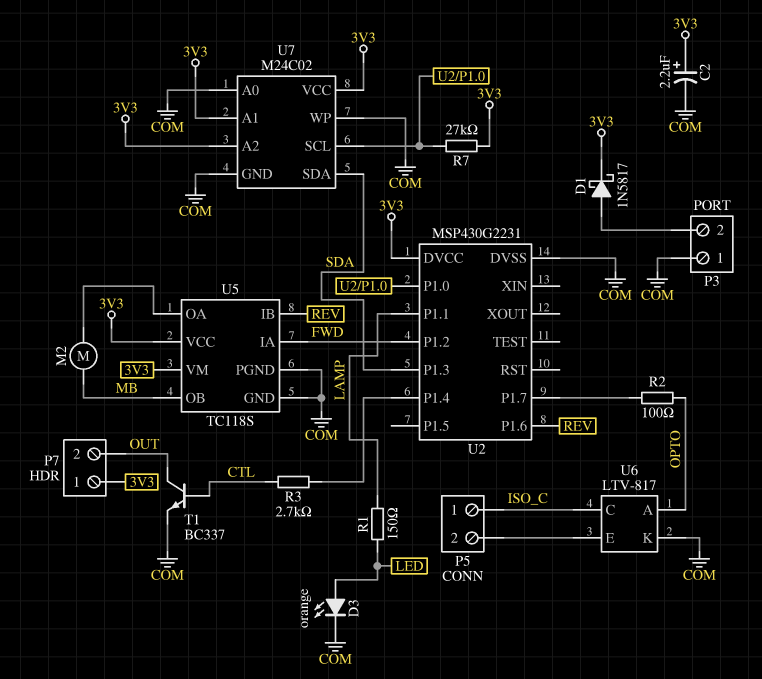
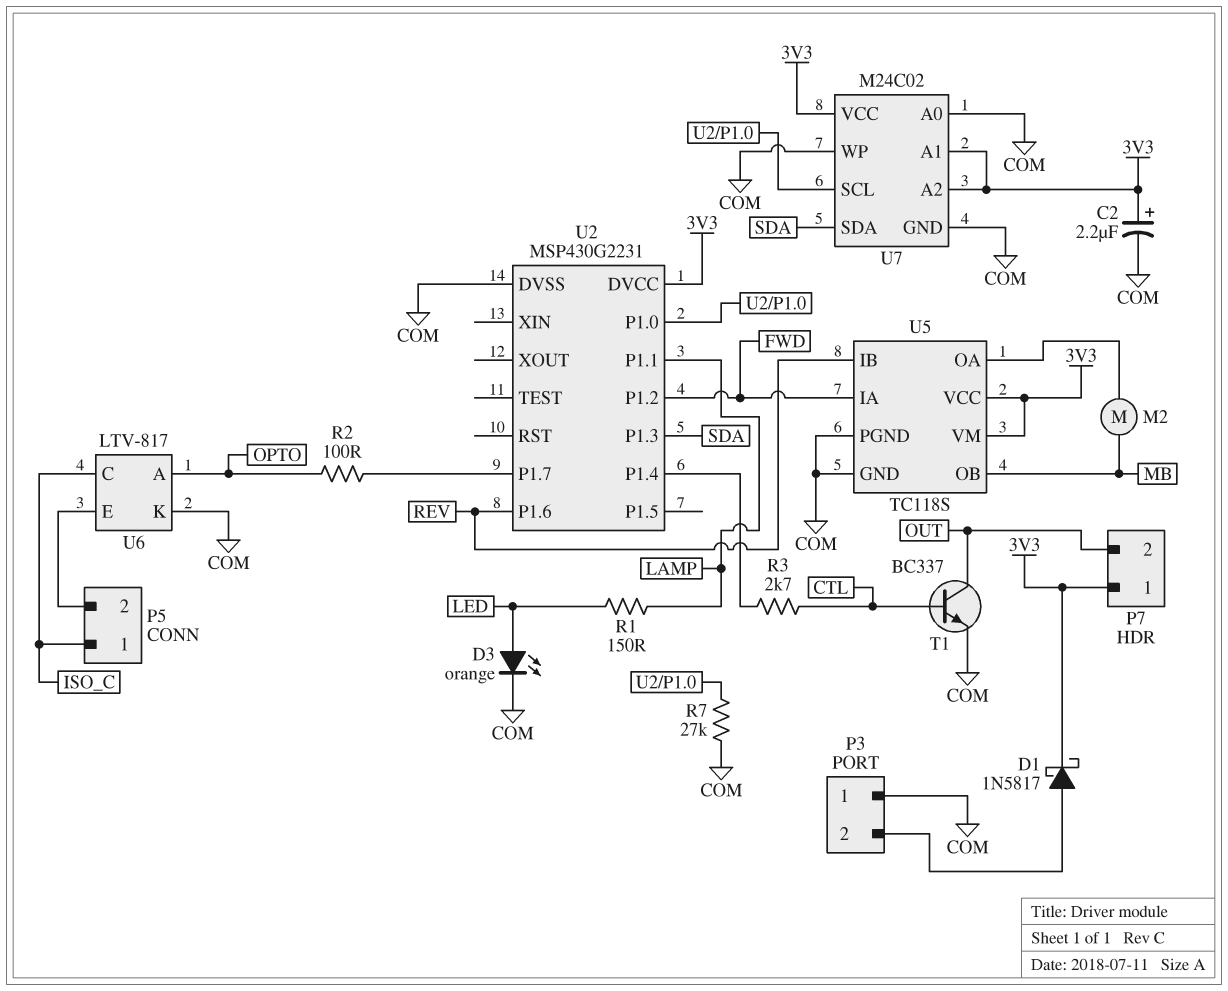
R7: 27k (3V3, U2/P1.0) -> 27k (COM, U2/P1.0)

